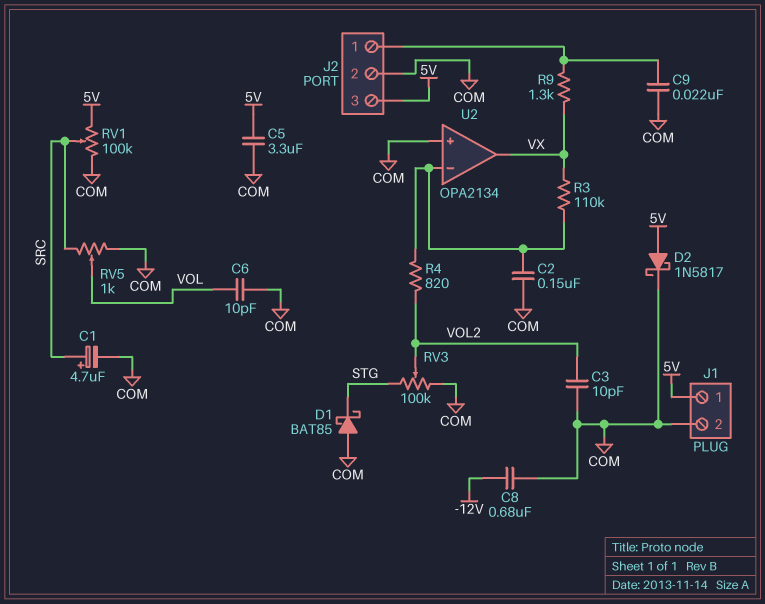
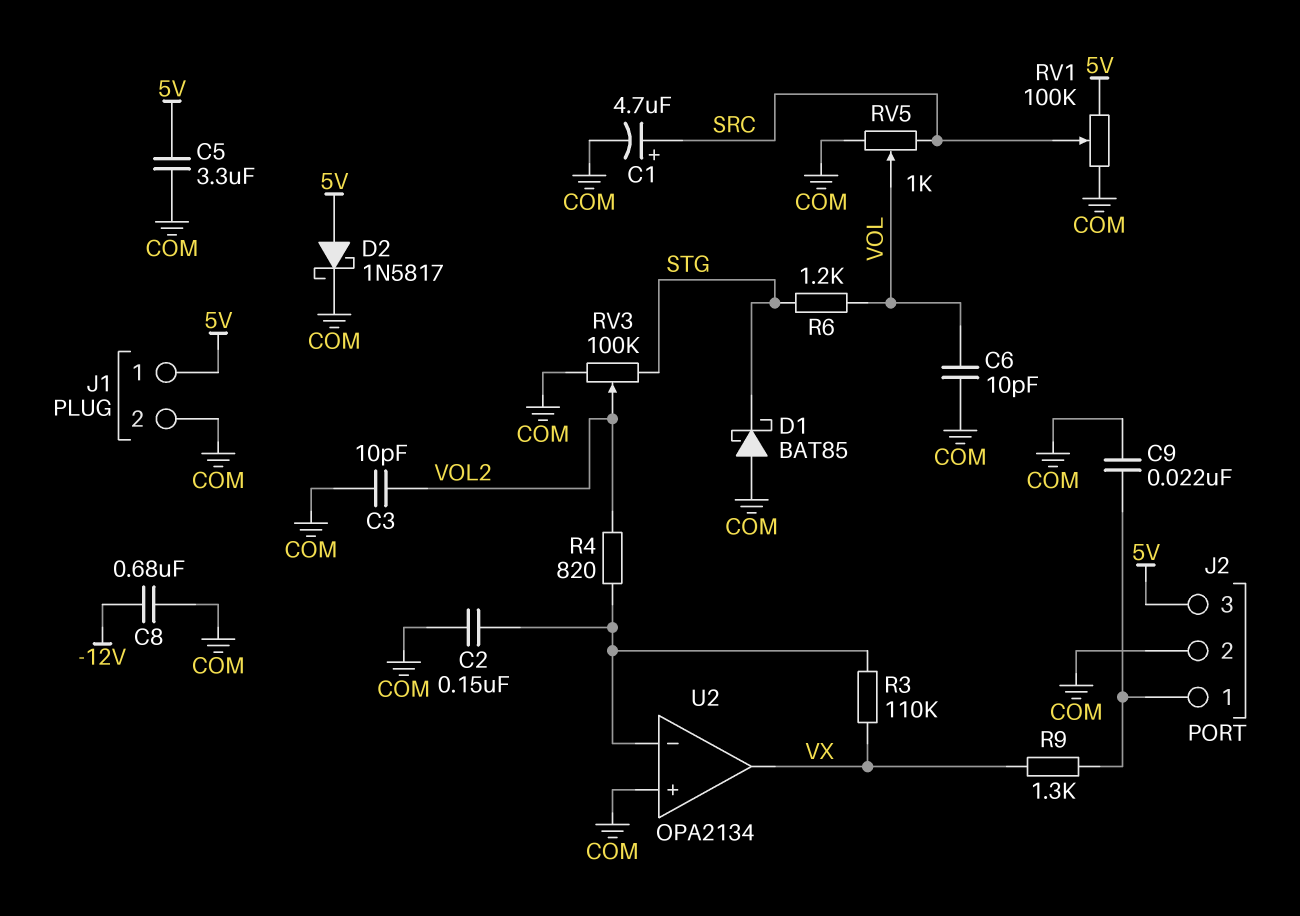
R6: none -> 1.2k (STG, VOL)

